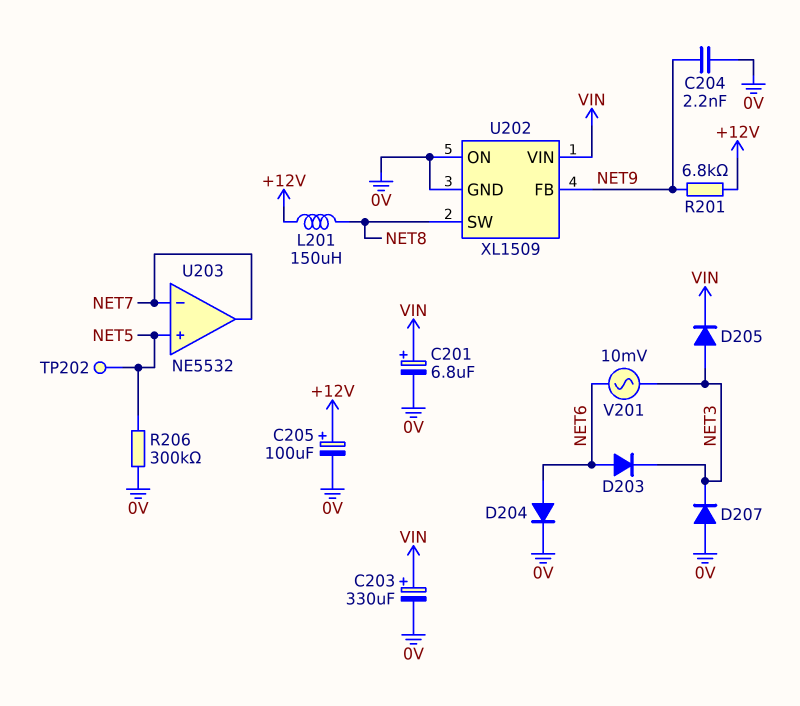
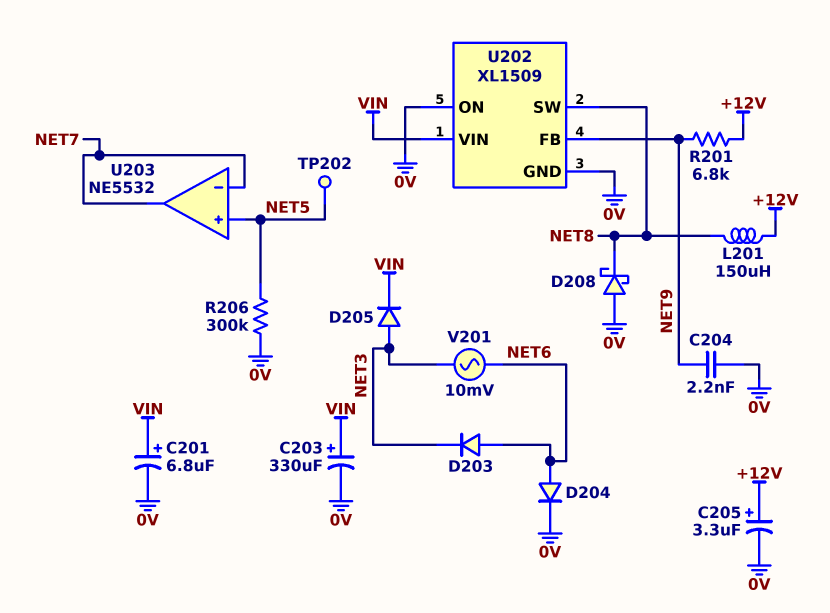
C205: 100uF (plus +12V, minus 0V) -> 3.3uF (plus +12V, minus 0V)
D207: diode (A 0V, K NET3) -> none
D208: none -> schottky (A 0V, K NET8)

